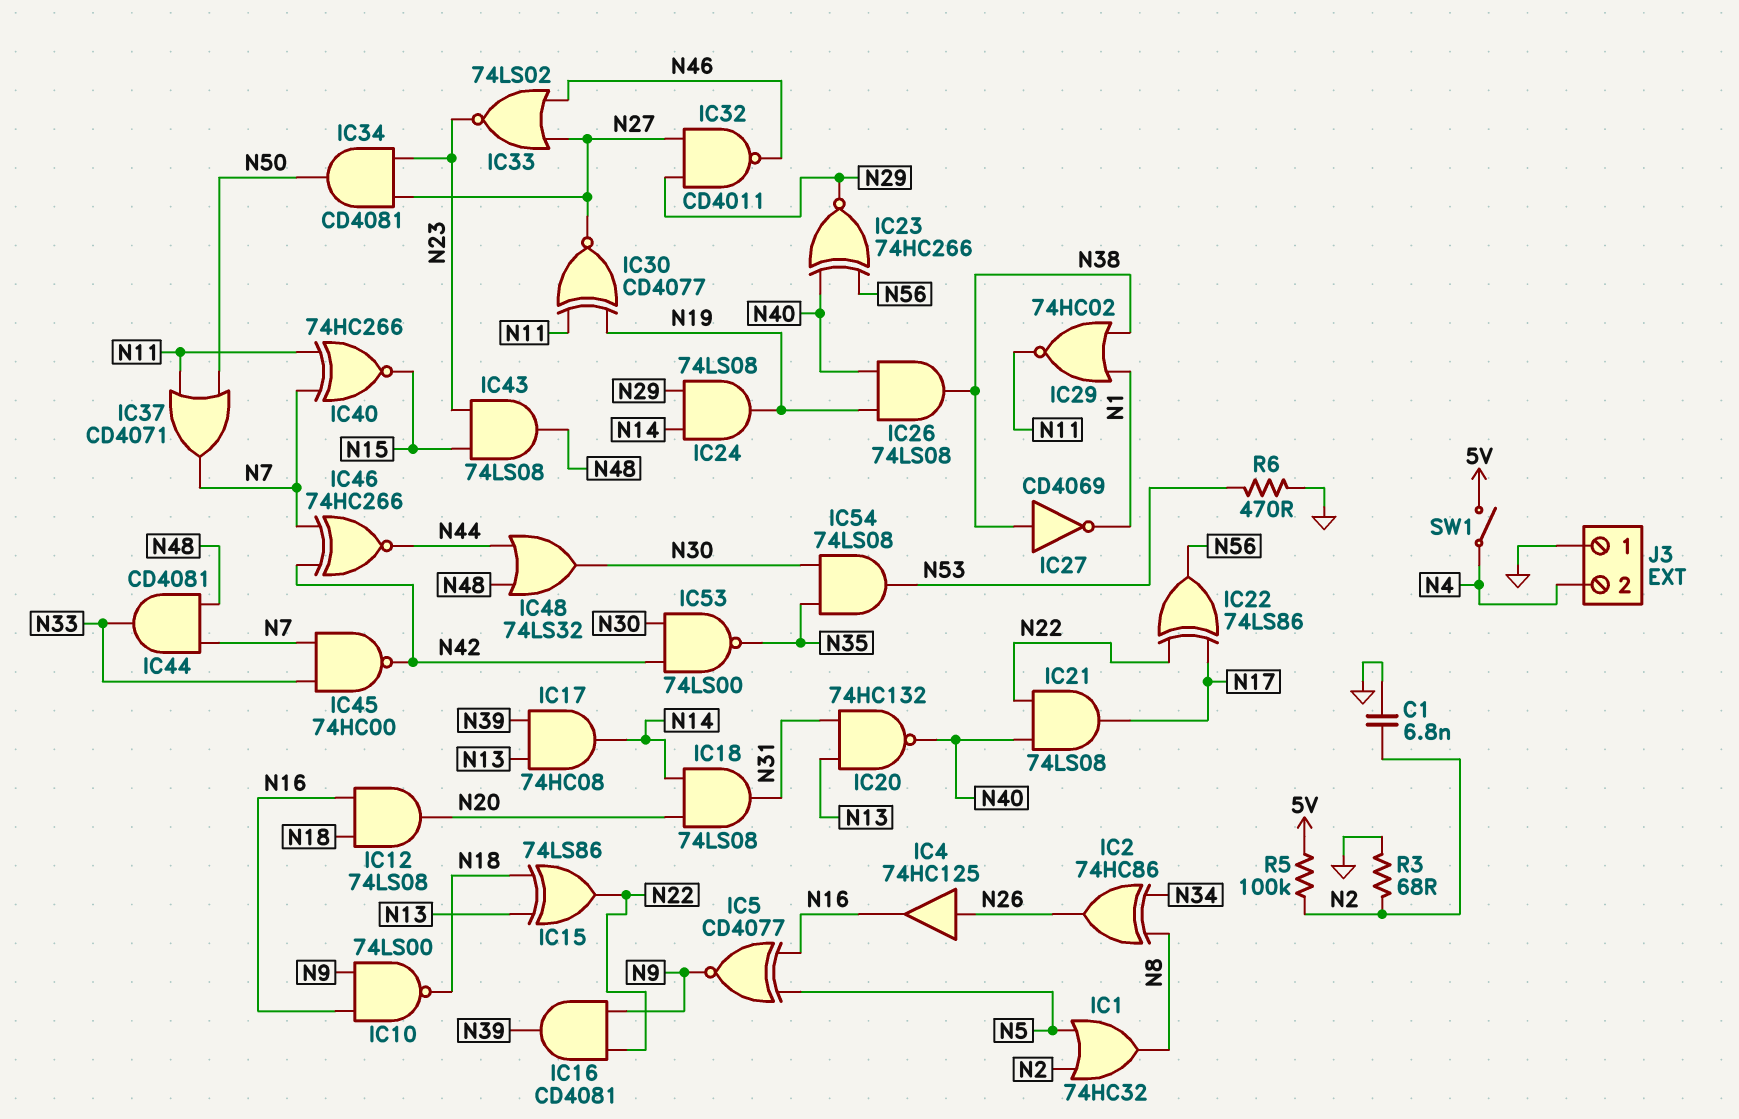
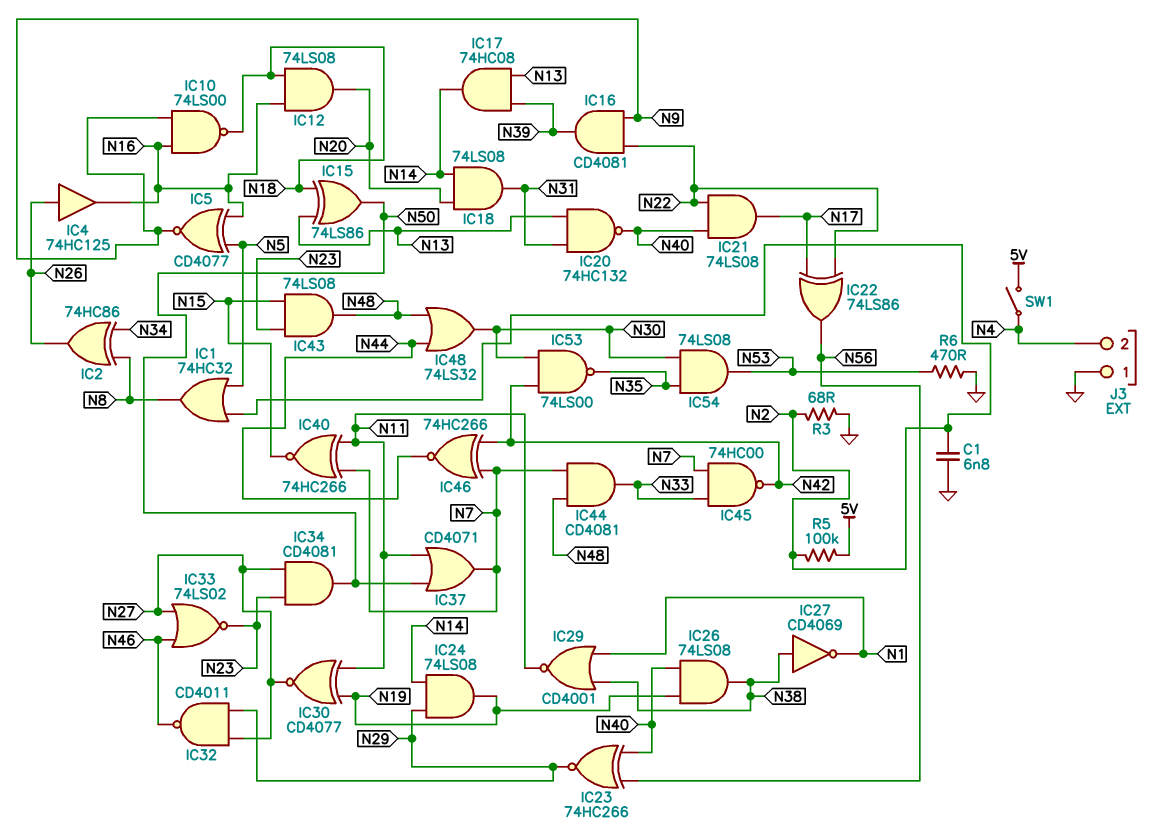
IC15: XOR 74LS86 (in N13, in N18, out N22) -> XOR 74LS86 (in N13, in N18, out N50)
IC29: NOR 74HC02 (in N1, in N38, out N11) -> NOR CD4001 (in N1, in N38, out N11)

